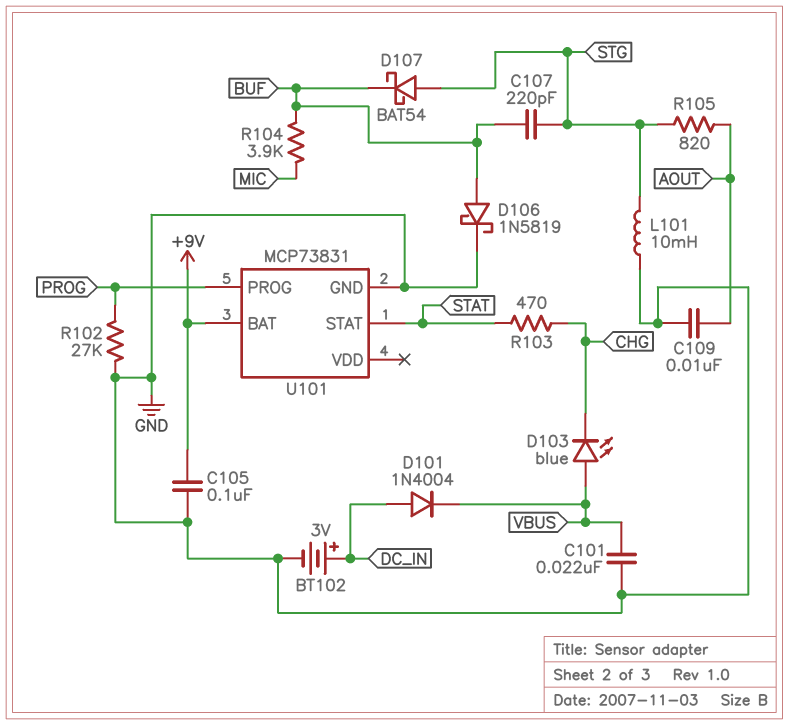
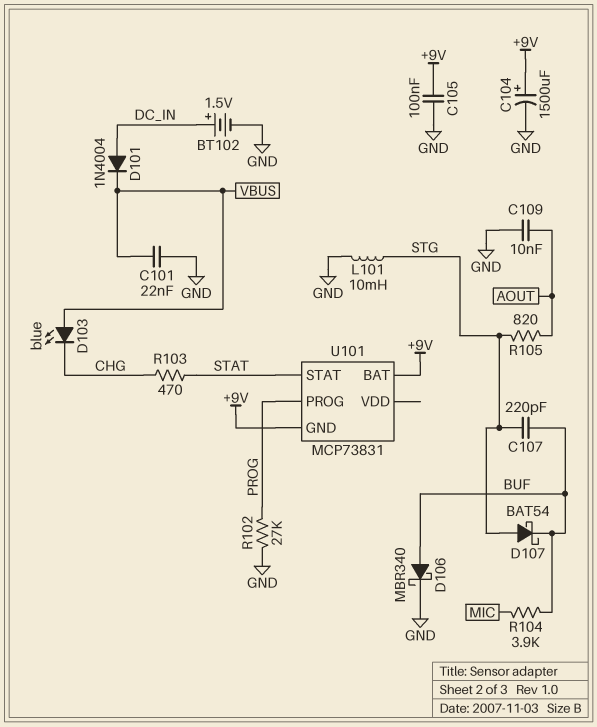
BT102: 3V (plus DC_IN, minus GND) -> 1.5V (plus DC_IN, minus GND)
C104: none -> 1500uF (plus +9V, minus GND)
D106: schottky 1N5819 (A BUF, K GND) -> schottky MBR340 (A BUF, K GND)
U101 pin GND: GND -> +9V

